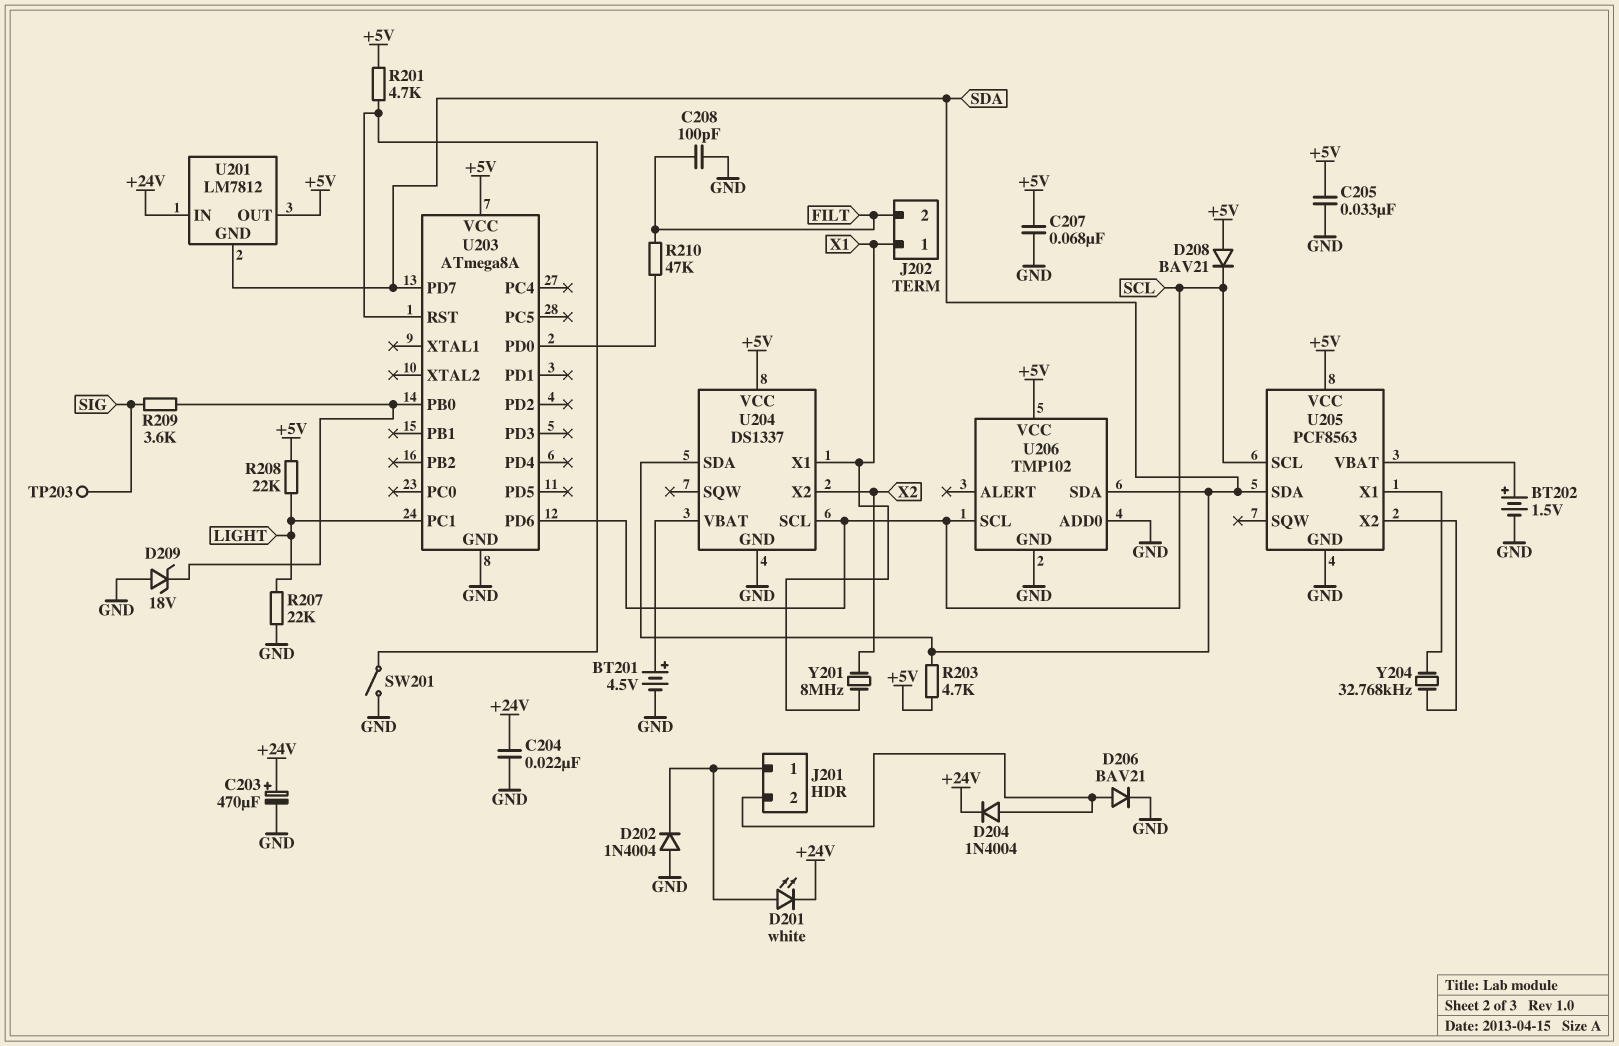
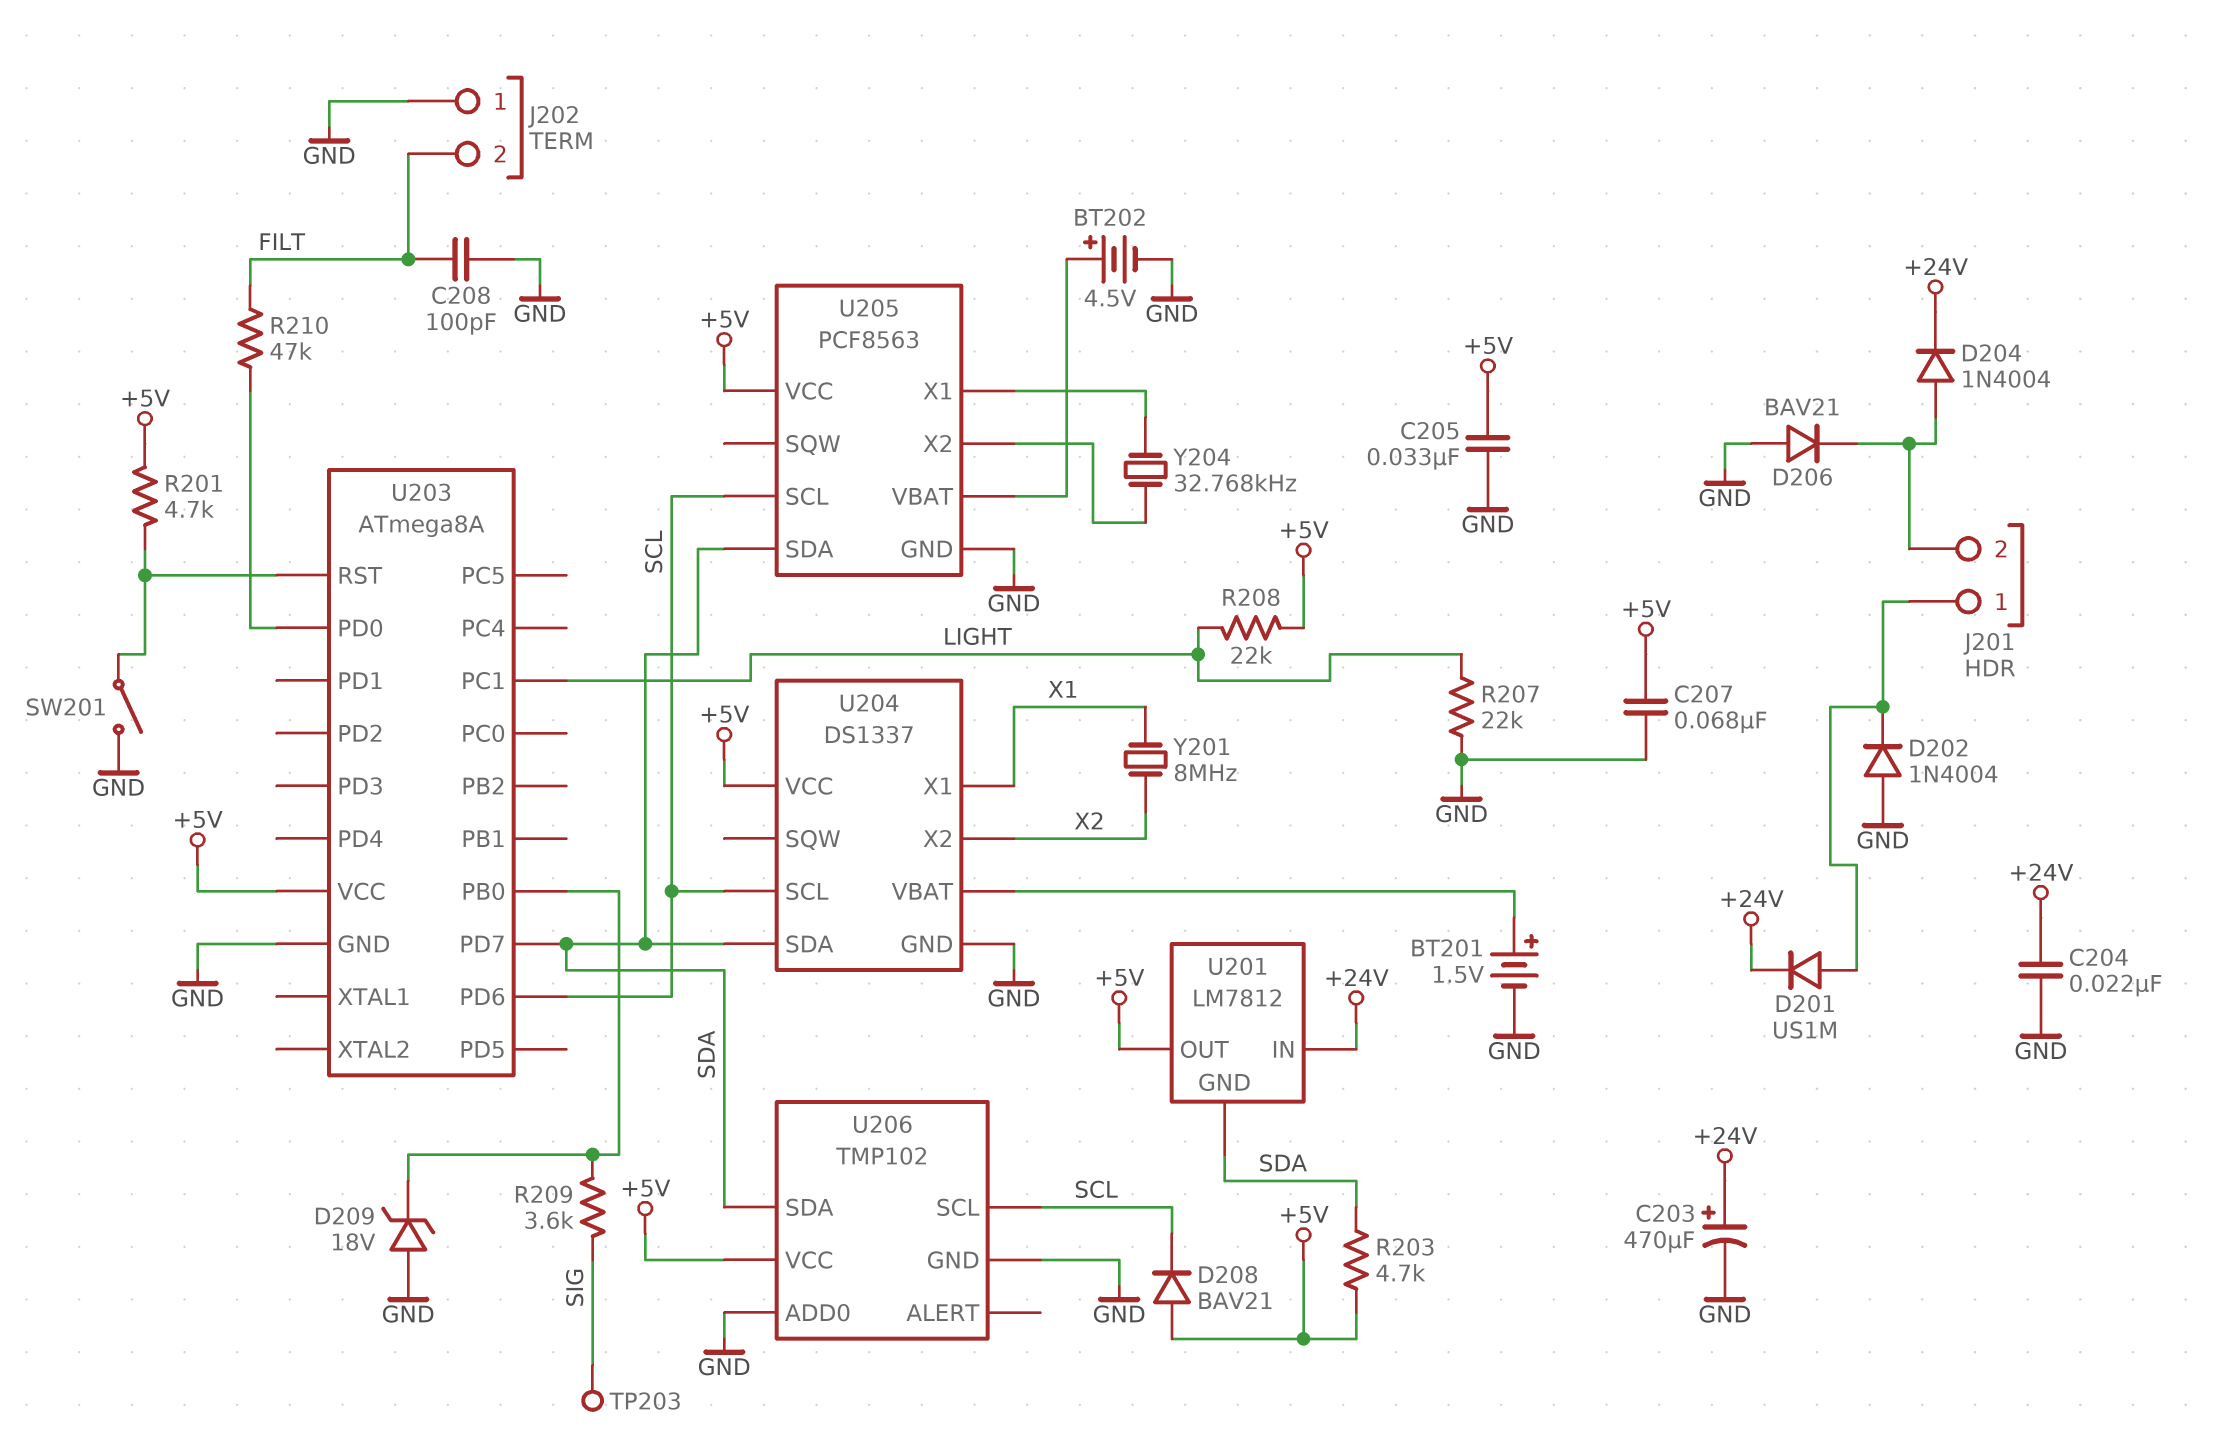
BT201: 4.5V (plus U204/VBAT, minus GND) -> 1.5V (plus U204/VBAT, minus GND)
BT202: 1.5V (plus U205/VBAT, minus GND) -> 4.5V (plus U205/VBAT, minus GND)
D201: LED white (A J201/1, K +24V) -> diode US1M (A J201/1, K +24V)
D206: diode BAV21 (A J201/2, K GND) -> diode BAV21 (A GND, K J201/2)
J202 pin 1: X1 -> GND

